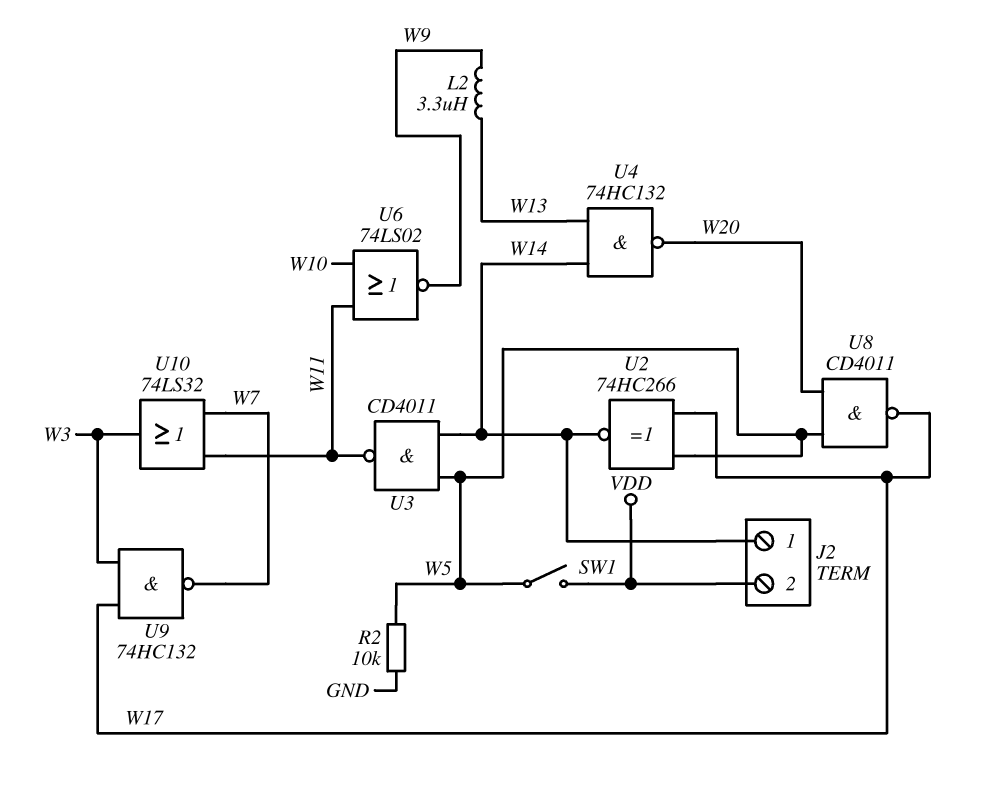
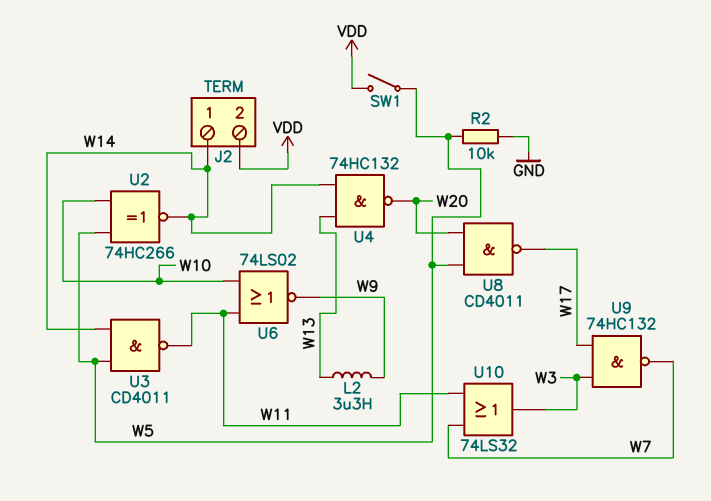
U2: XNOR 74HC266 (in W5, in W17, out W14) -> XNOR 74HC266 (in W5, in W10, out W14)

